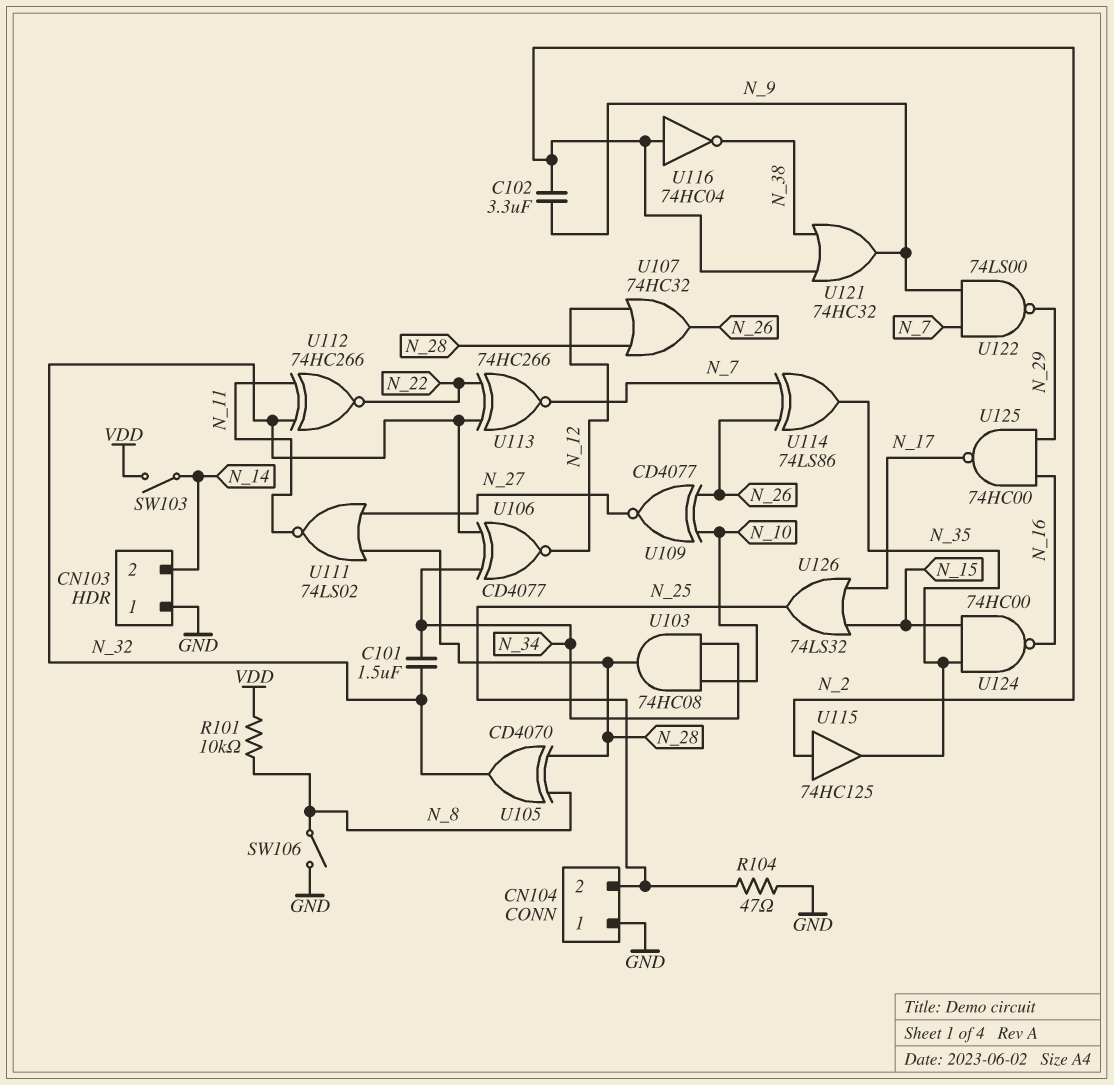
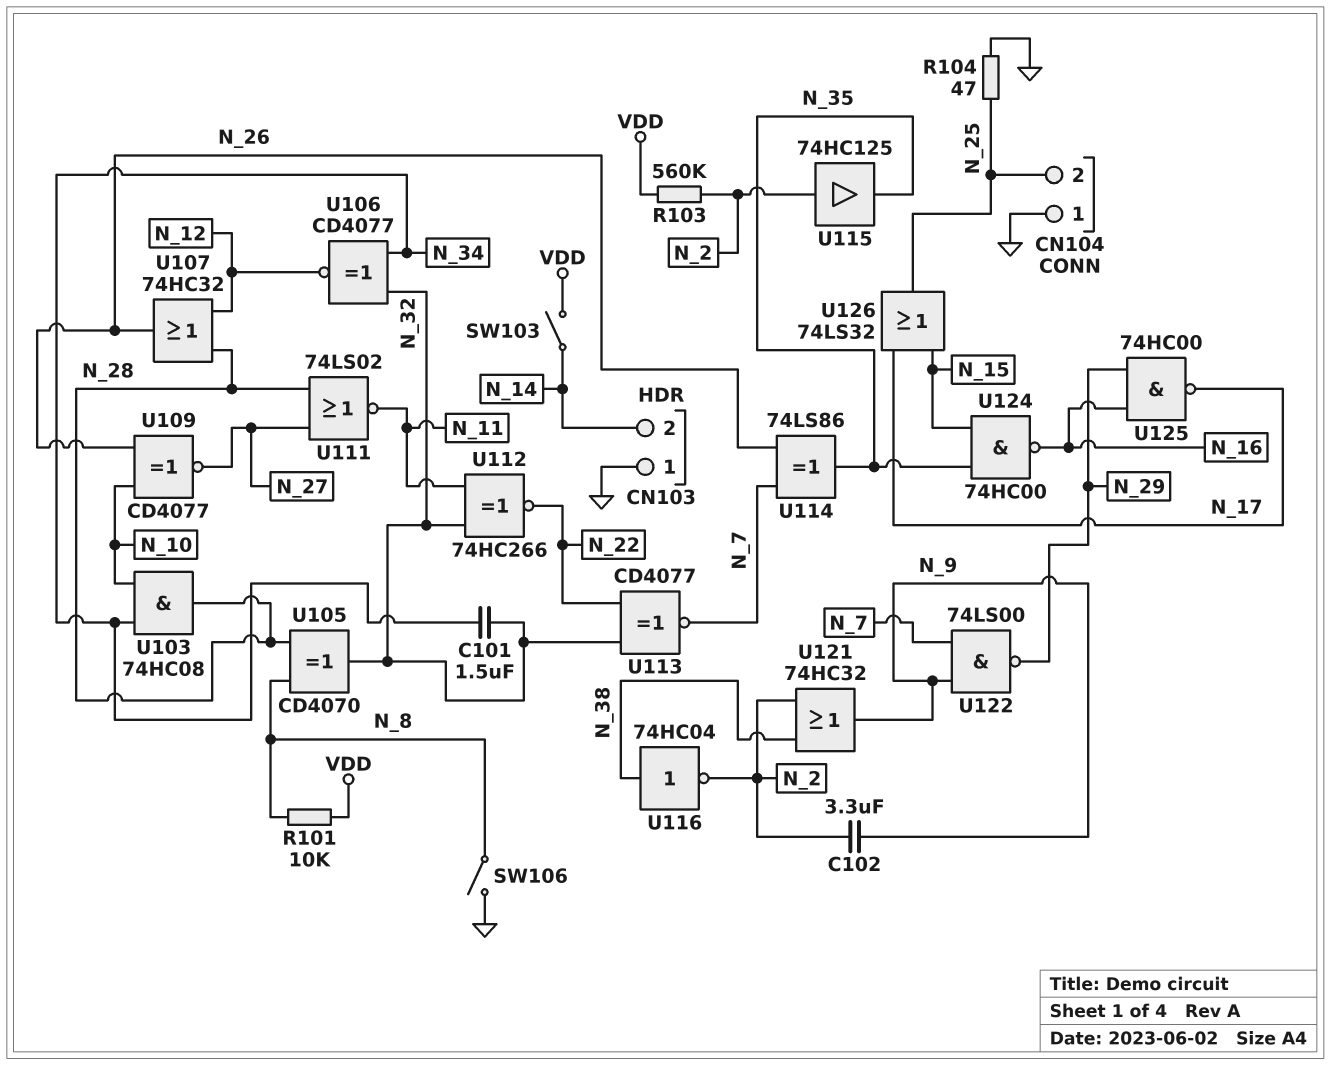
R103: none -> 560k (N_2, VDD)
U113: XNOR 74HC266 (in N_22, in N_32, out N_7) -> XNOR CD4077 (in N_22, in N_32, out N_7)
U116: NOT 74HC04 (in N_2, out N_38) -> NOT 74HC04 (in N_38, out N_2)

